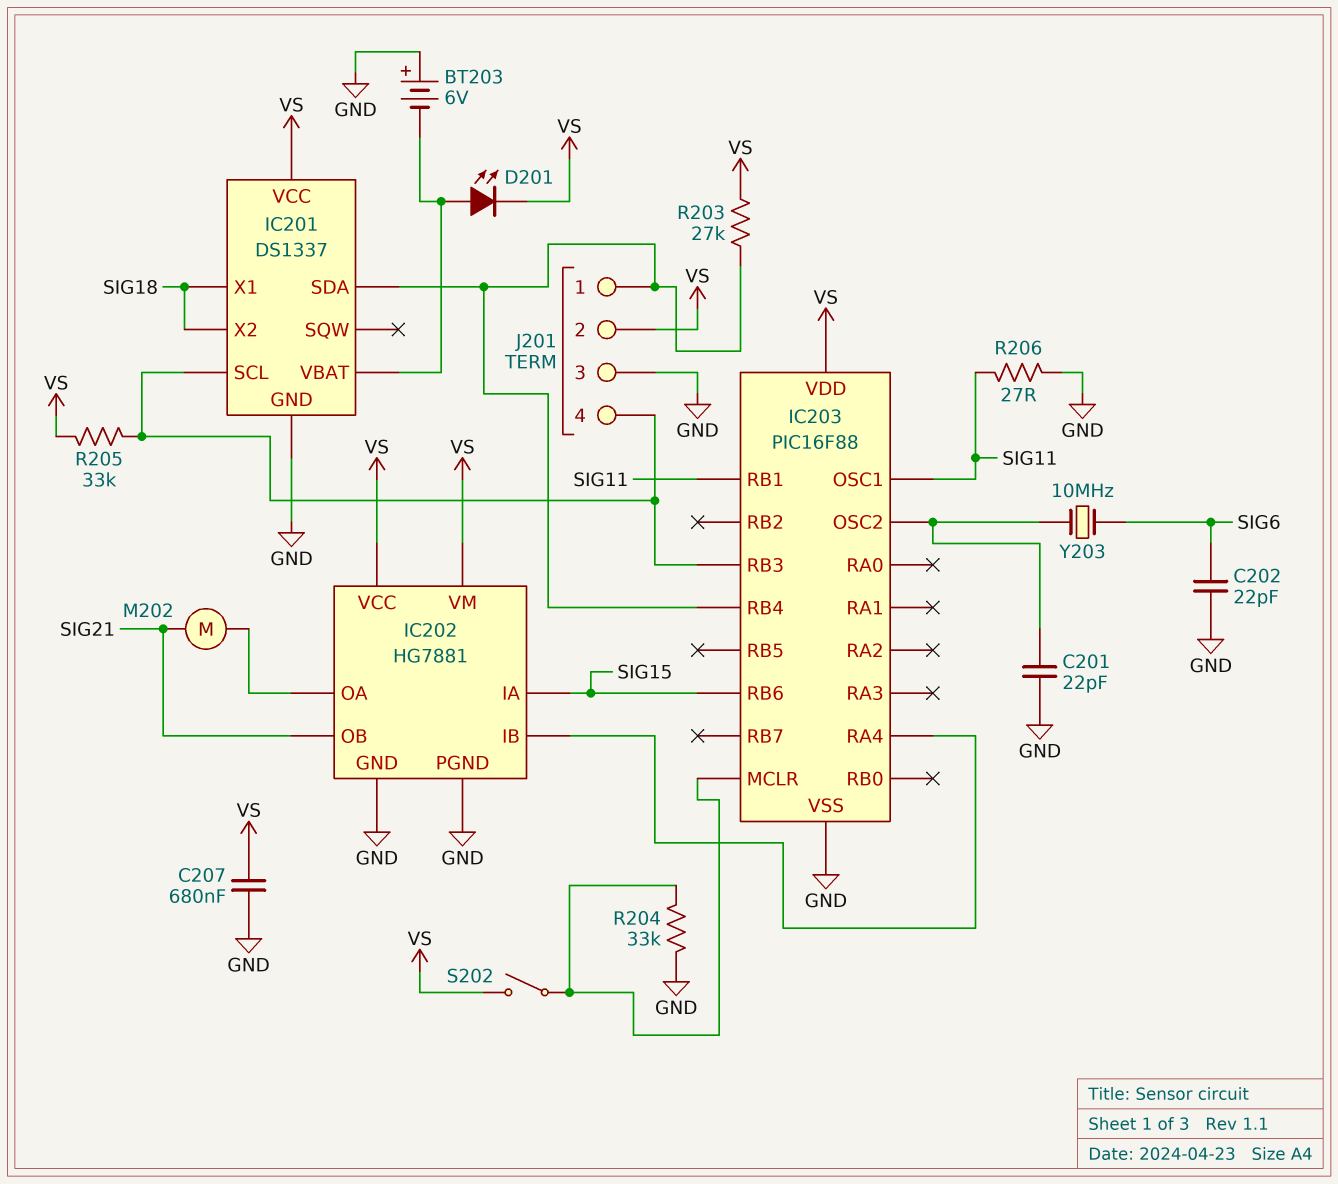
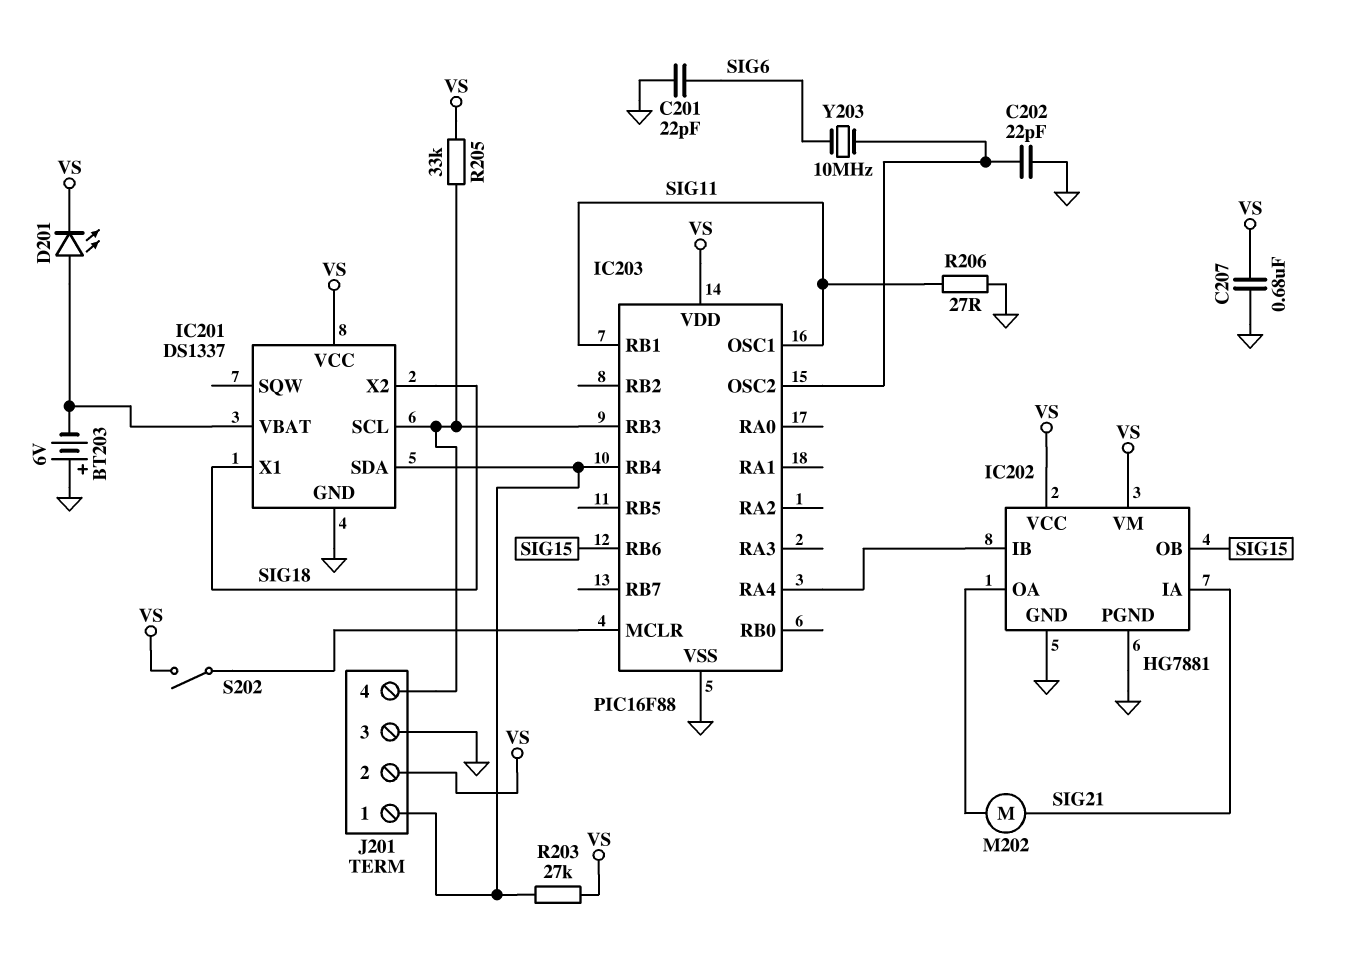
C201: 22pF (GND, IC203/OSC2) -> 22pF (GND, SIG6)
C202: 22pF (GND, SIG6) -> 22pF (GND, IC203/OSC2)
IC202 pin IA: SIG15 -> SIG21
IC202 pin OB: SIG21 -> SIG15
R204: 33k (GND, IC203/MCLR) -> none

